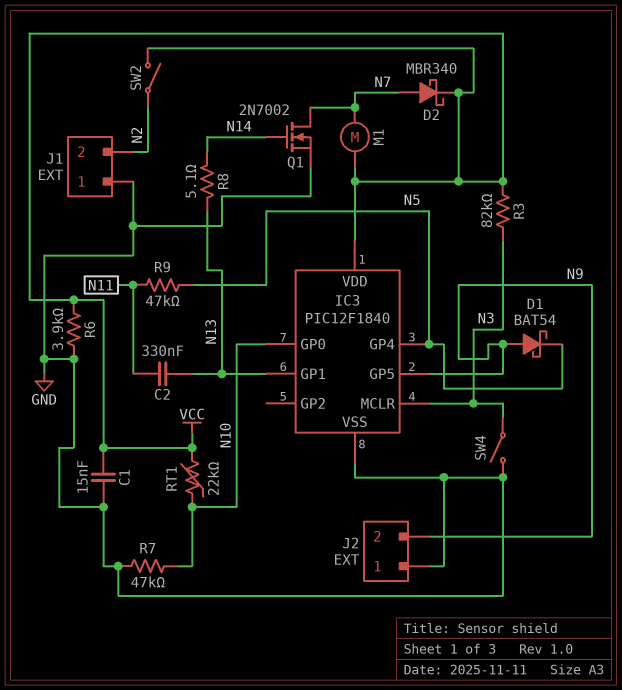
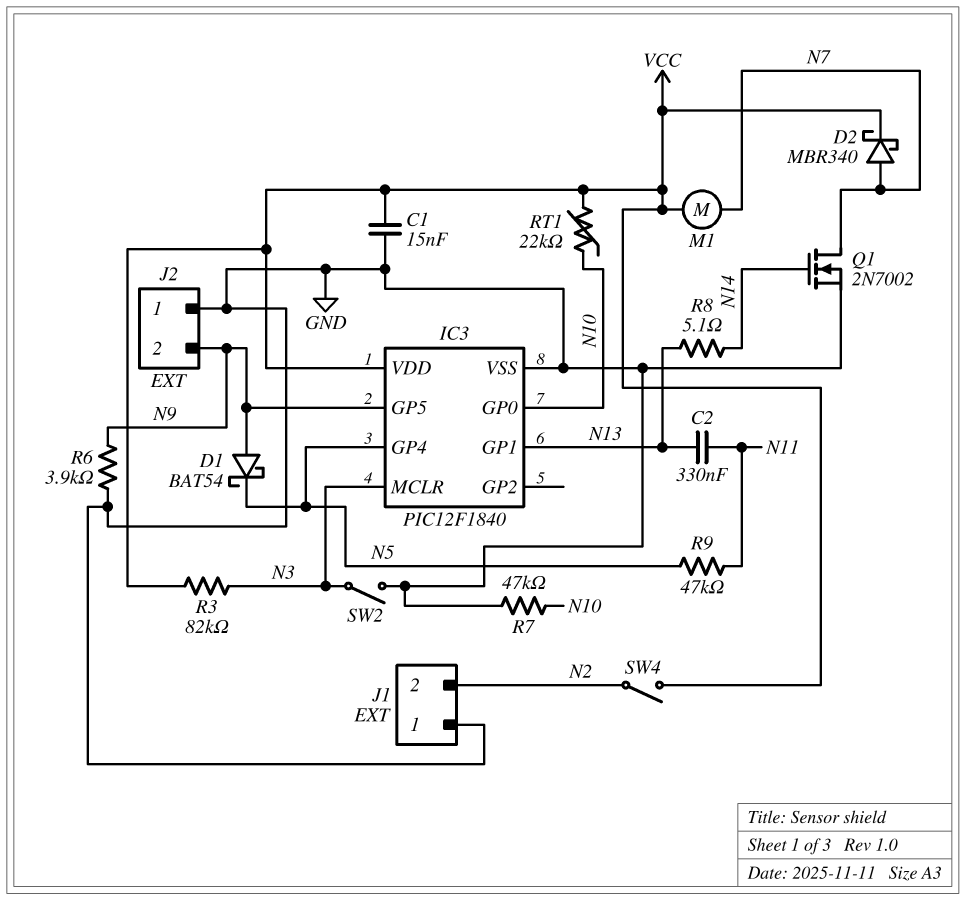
R6: 3.9k (GND, VCC) -> 3.9k (GND, N9)
SW2: switch (N2, VCC) -> switch (GND, N3)
SW4: switch (GND, N3) -> switch (N2, VCC)

